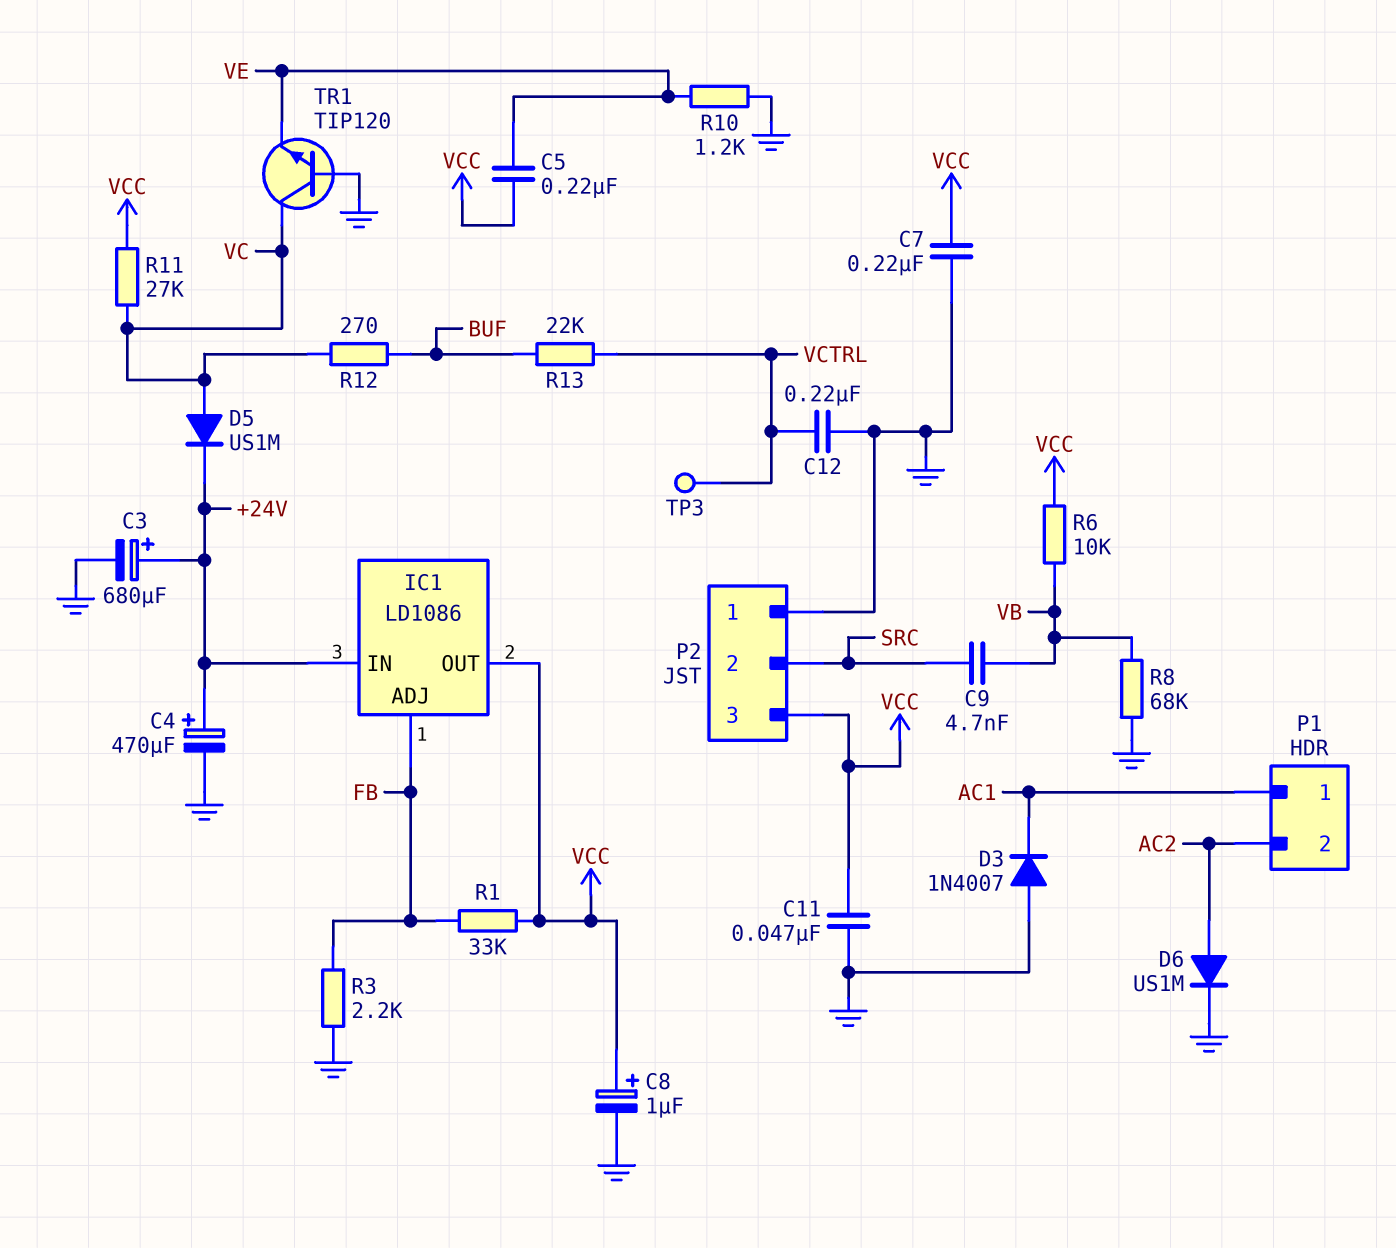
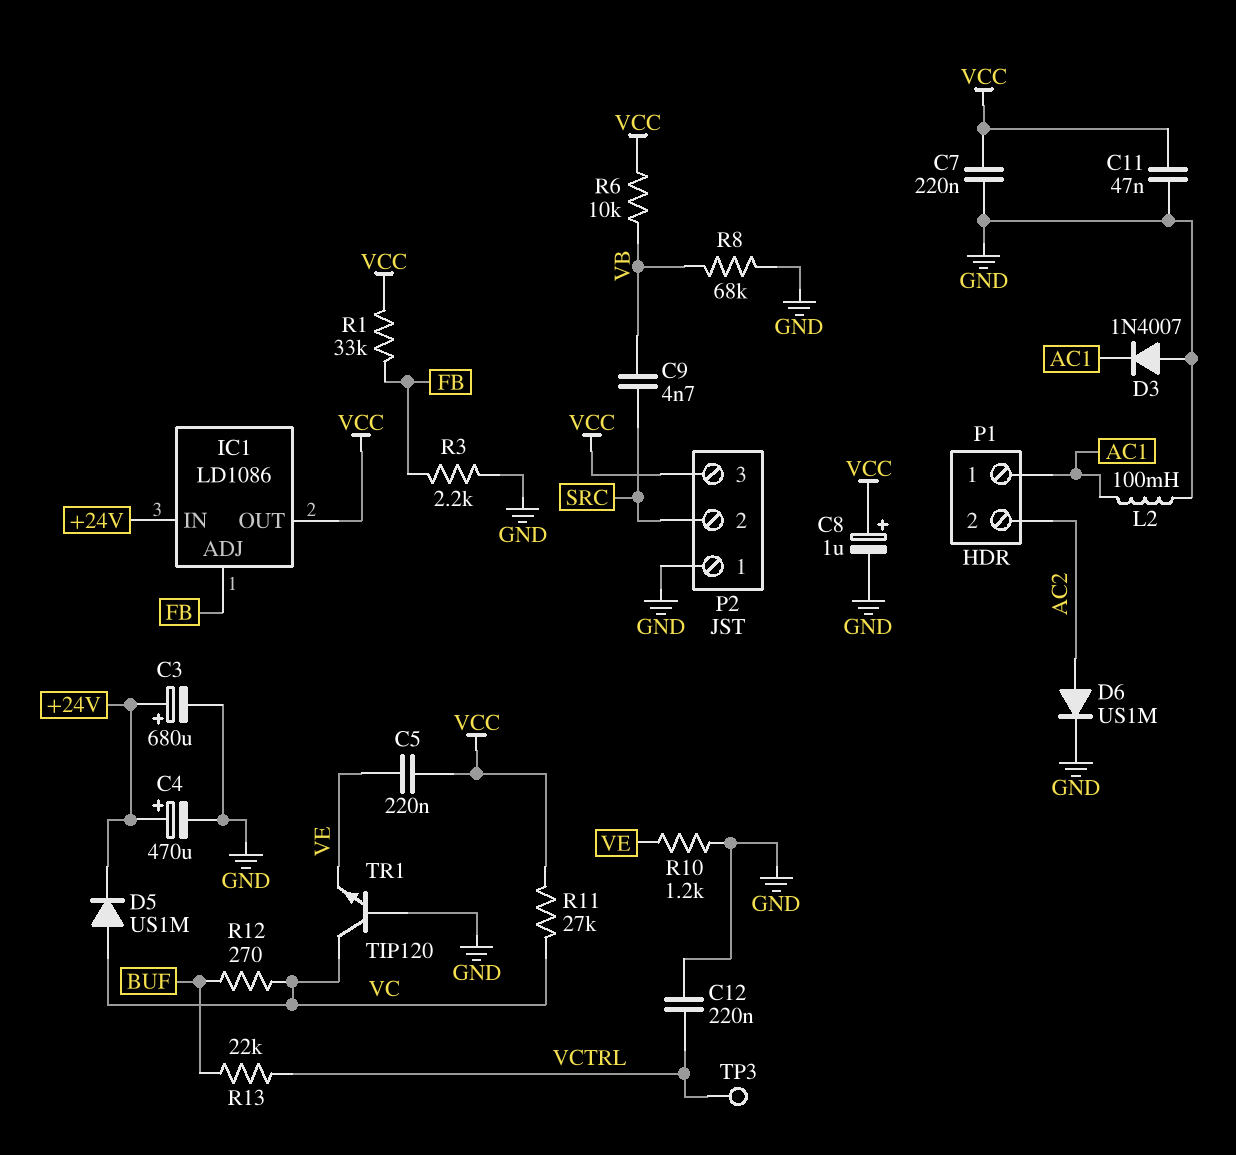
L2: none -> 100mH (AC1, GND)

